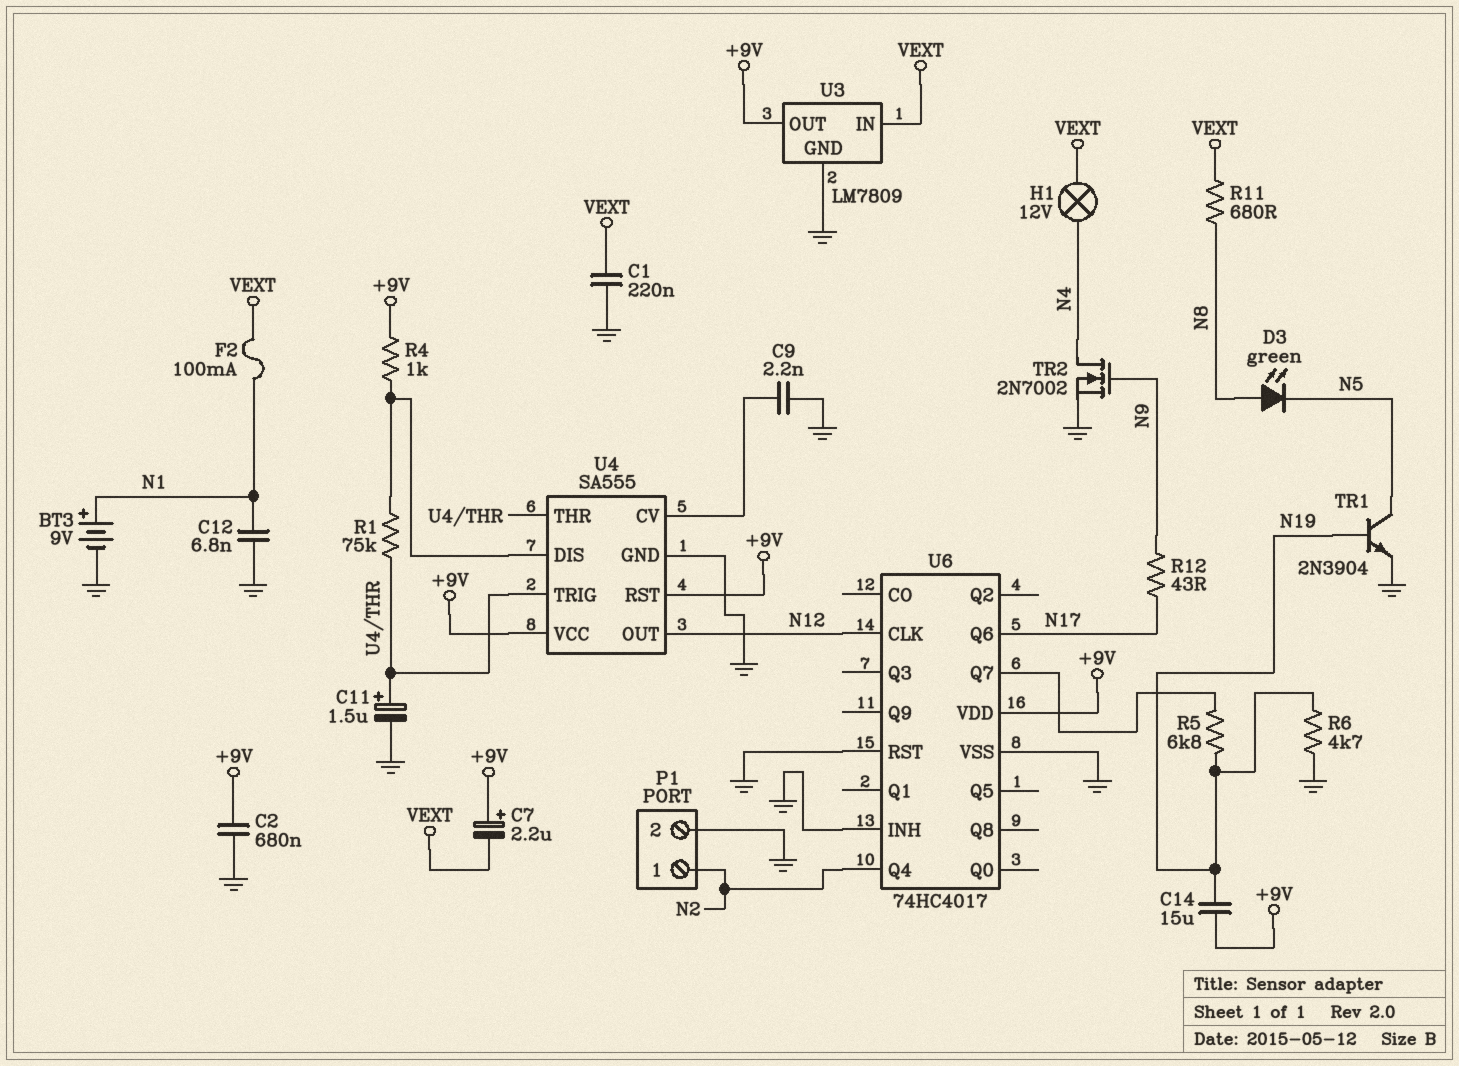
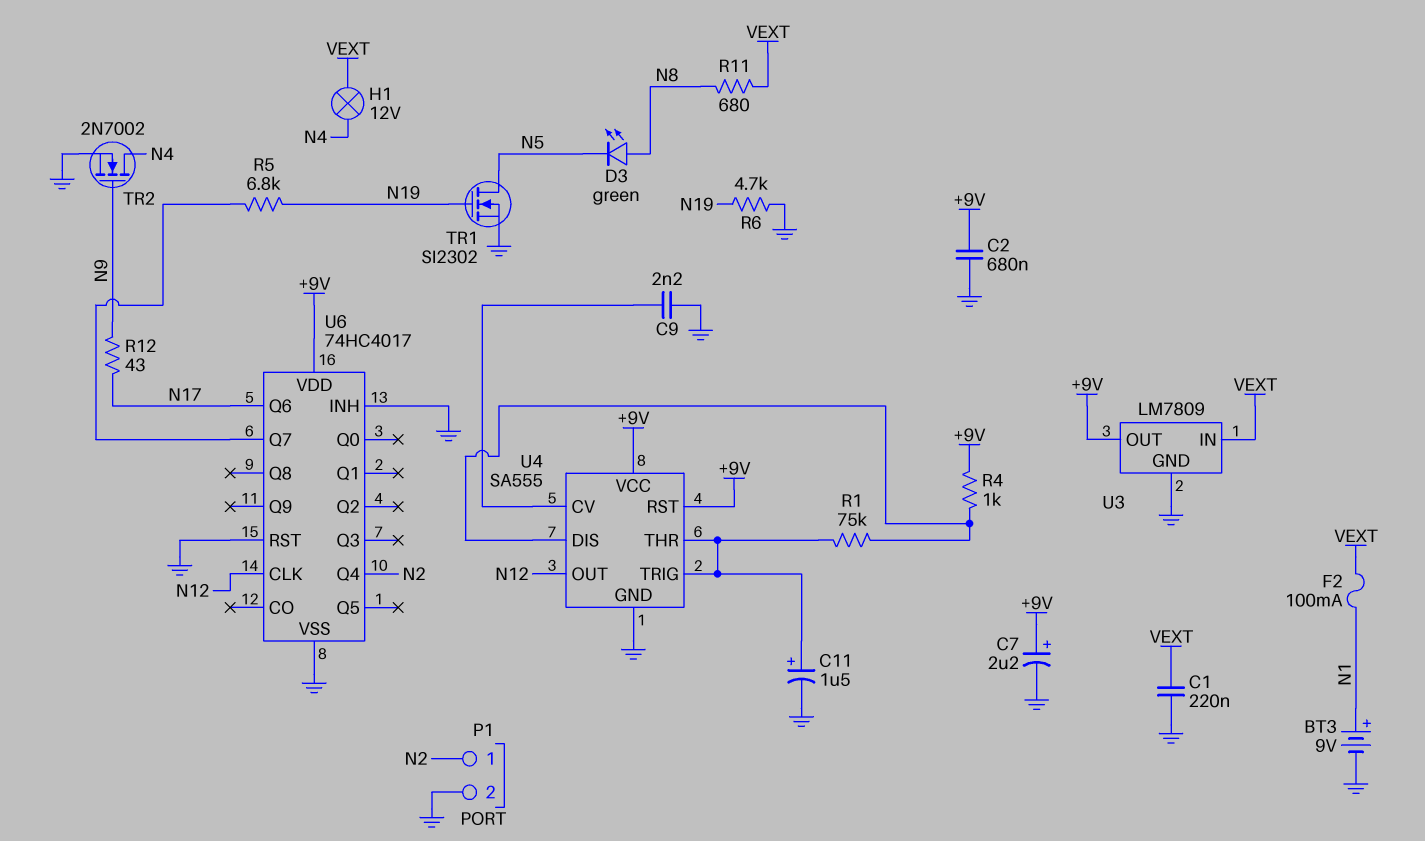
C7: 2.2uF (plus +9V, minus VEXT) -> 2.2uF (plus +9V, minus GND)
C12: 6.8nF (GND, N1) -> none
C14: 15uF (+9V, N19) -> none
TR1: NPN 2N3904 (B N19, C N5, E GND) -> NMOS SI2302 (G N19, D N5, S GND)

